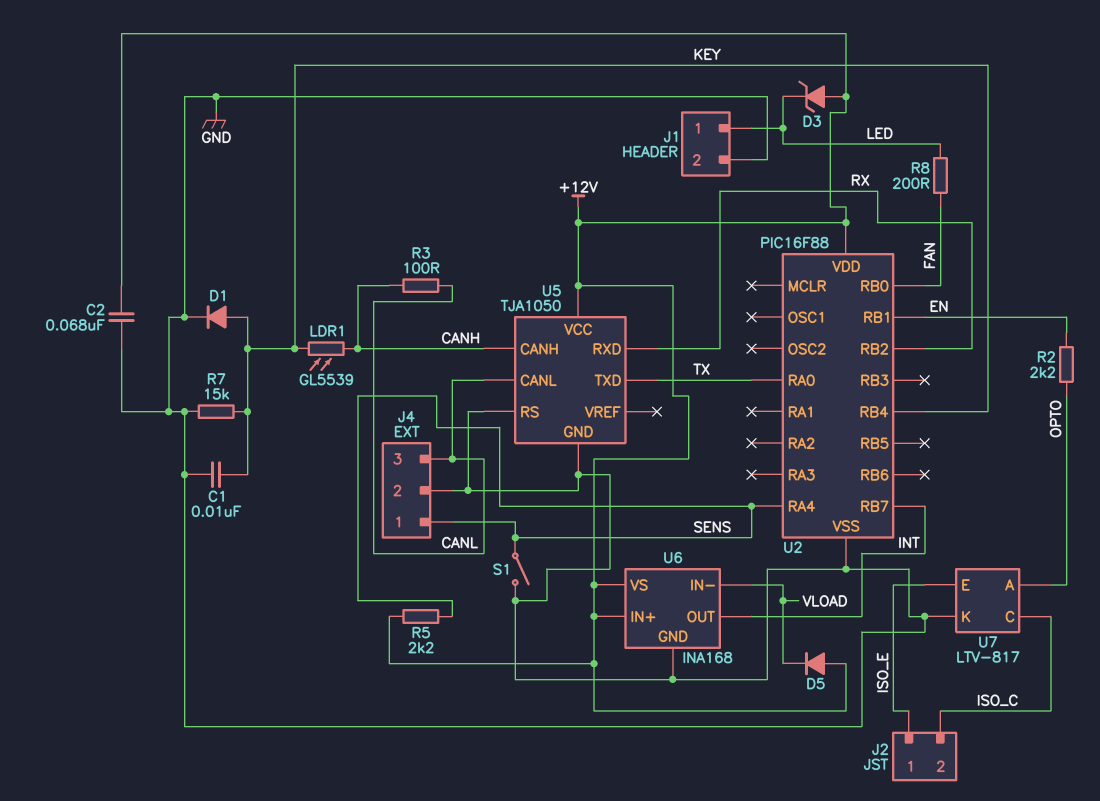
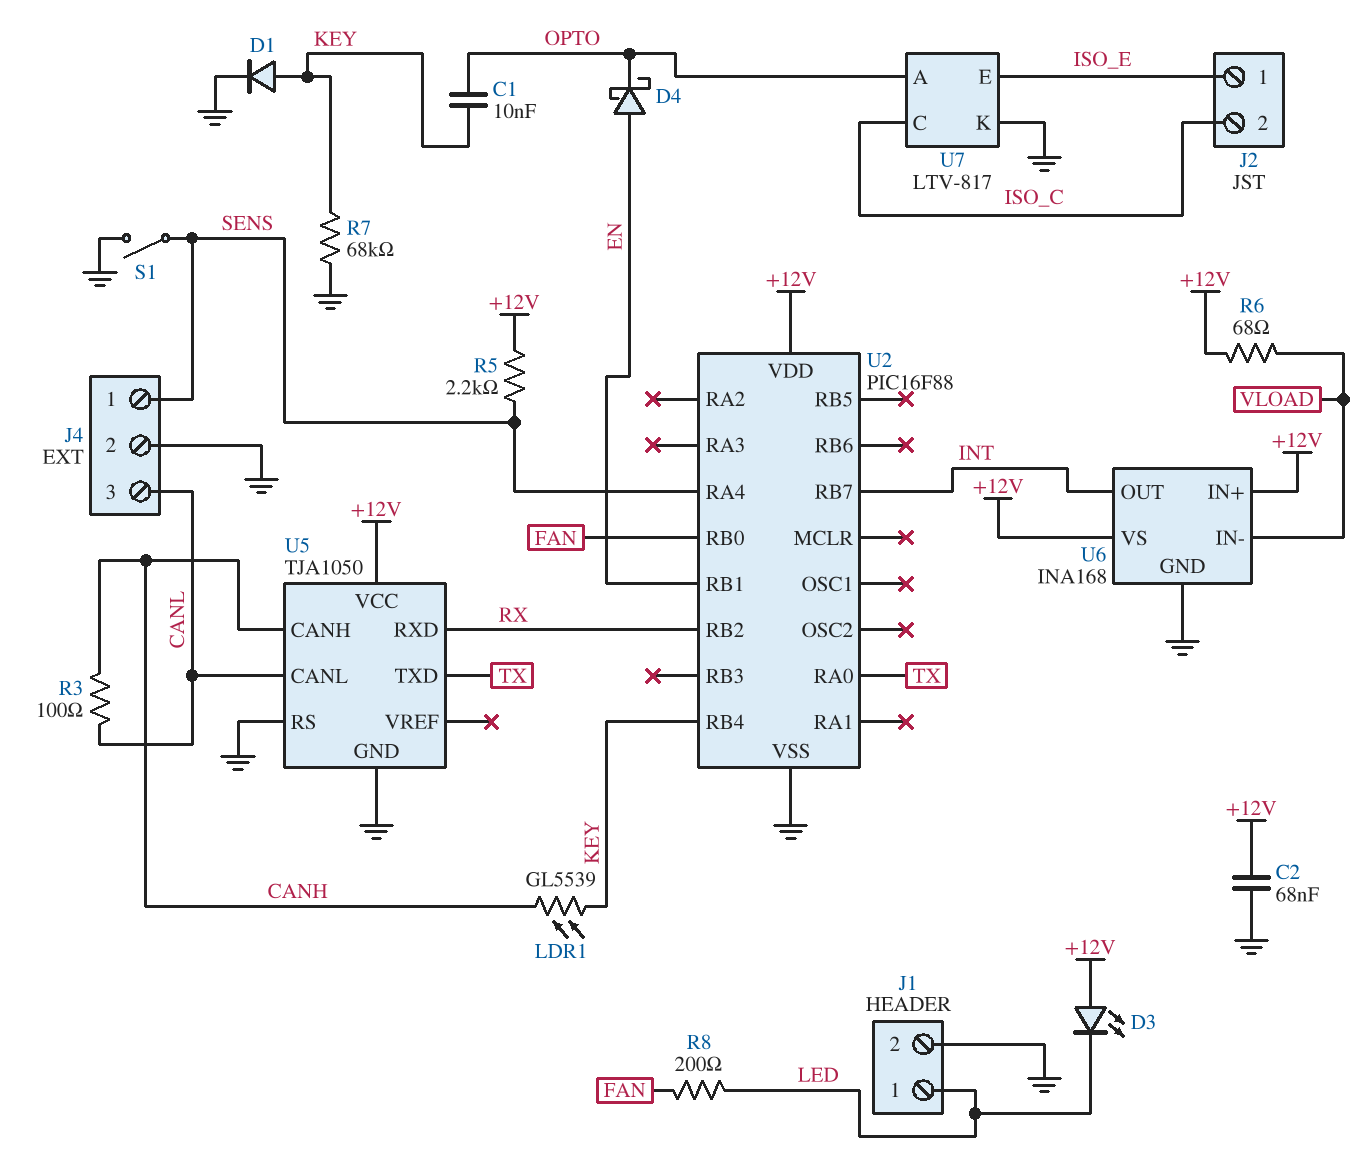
C1: 10nF (GND, KEY) -> 10nF (KEY, OPTO)
D3: zener (A +12V, K LED) -> LED (A +12V, K LED)
D4: none -> schottky (A EN, K OPTO)
D5: diode (A +12V, K VLOAD) -> none
R2: 2.2k (EN, OPTO) -> none
R6: none -> 68 (+12V, VLOAD)
R7: 15k (GND, KEY) -> 68k (GND, KEY)

